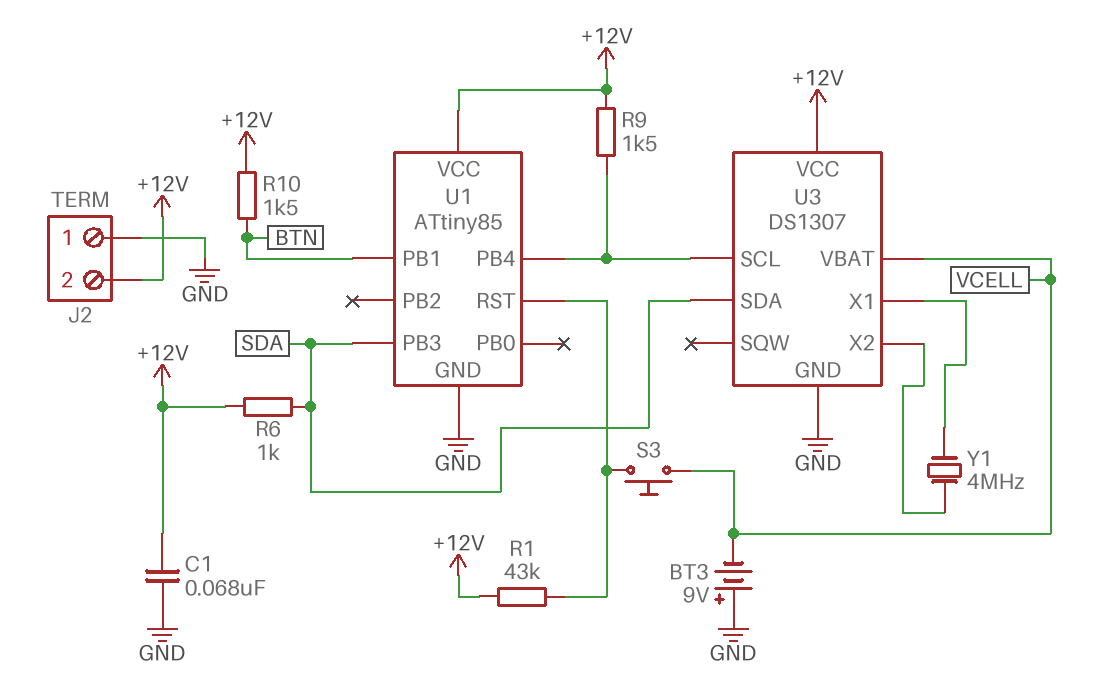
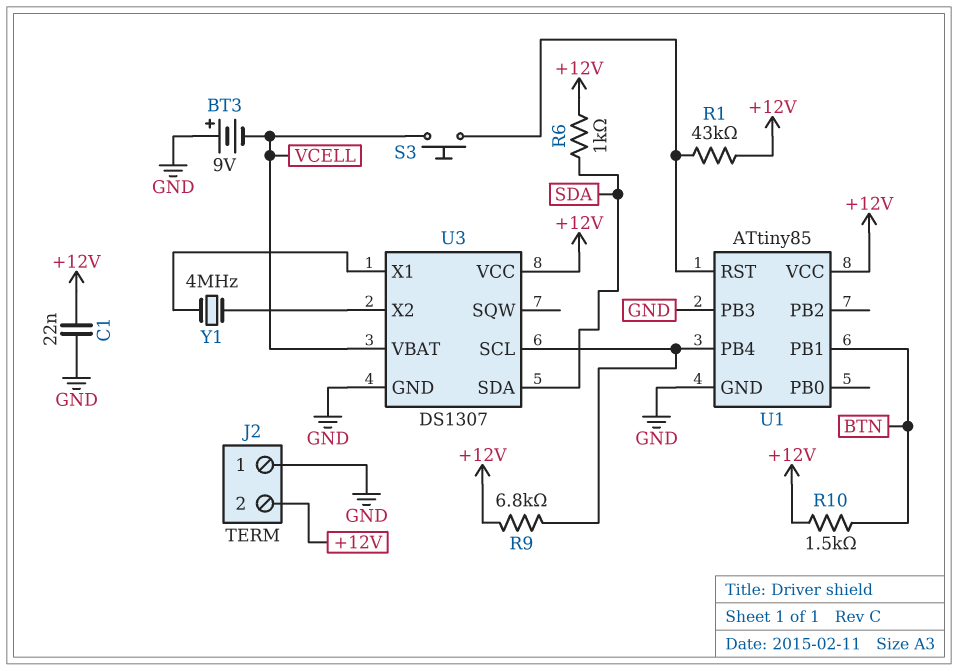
C1: 68nF (+12V, GND) -> 22nF (+12V, GND)
R9: 1.5k (+12V, U1/PB4) -> 6.8k (+12V, U1/PB4)
U1 pin PB3: SDA -> GND

